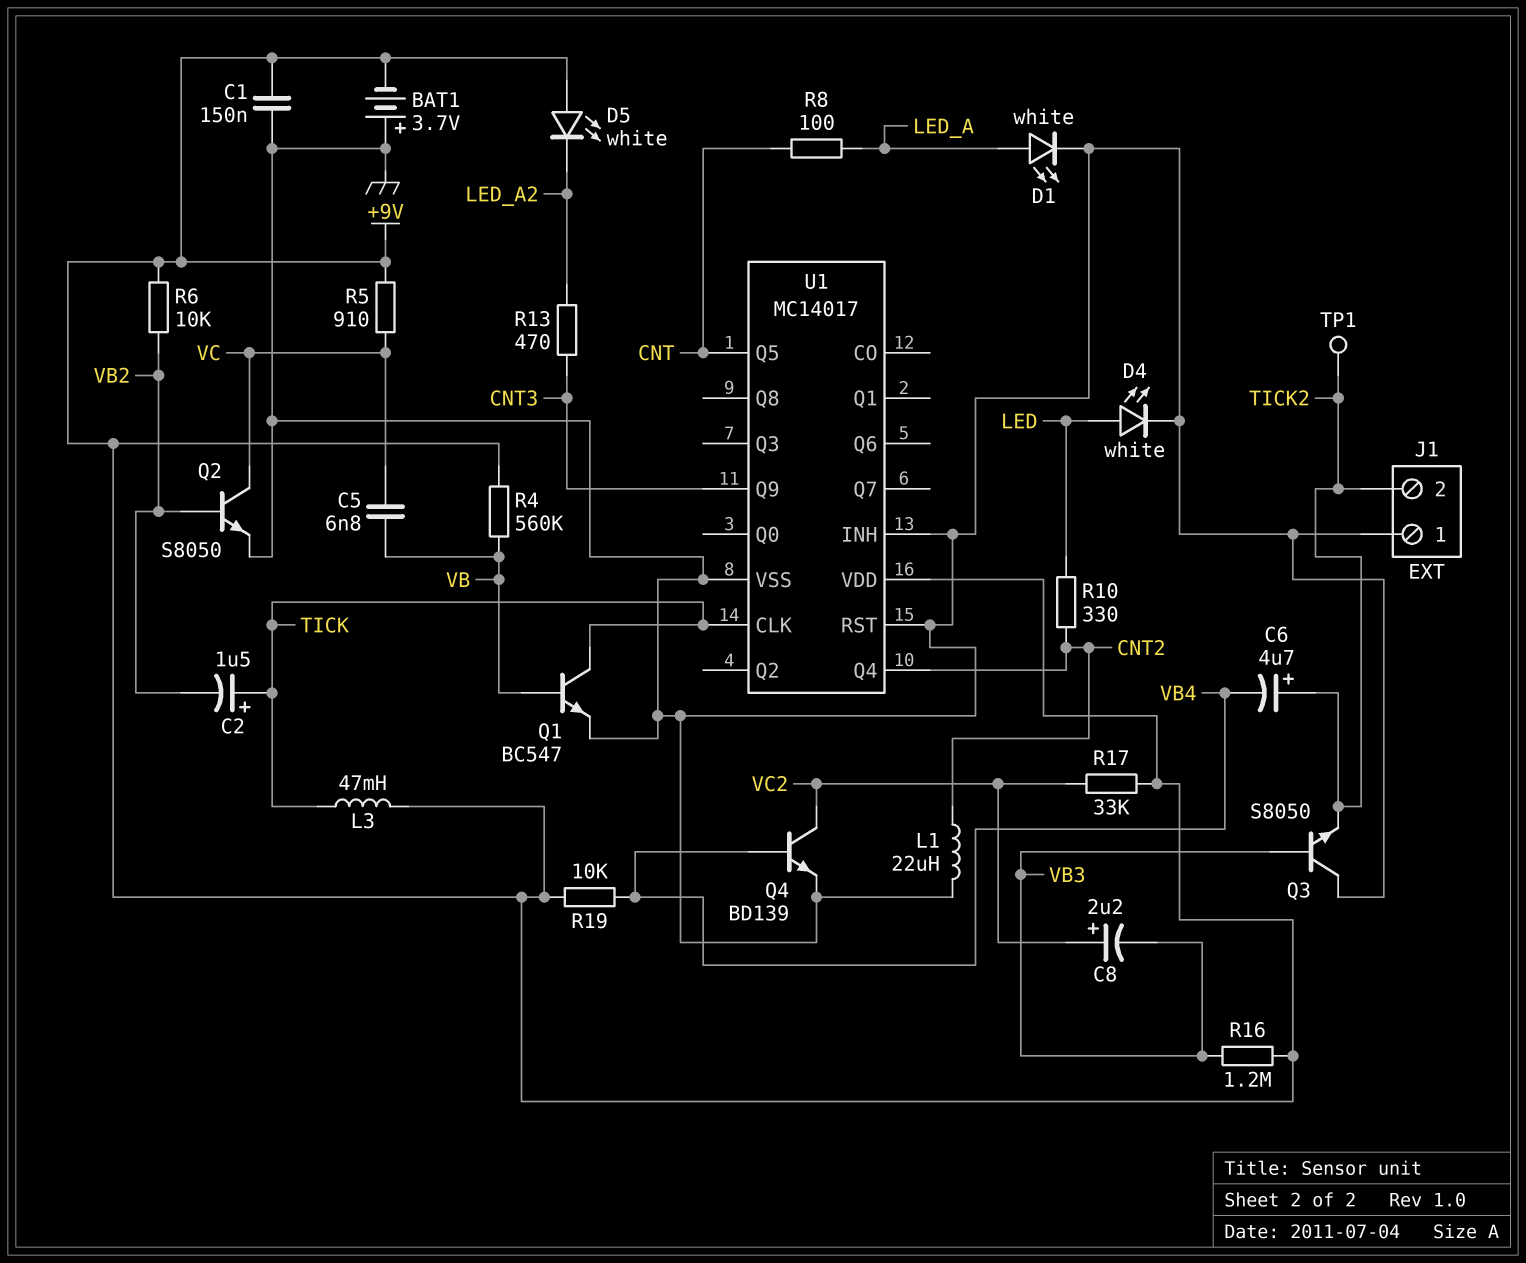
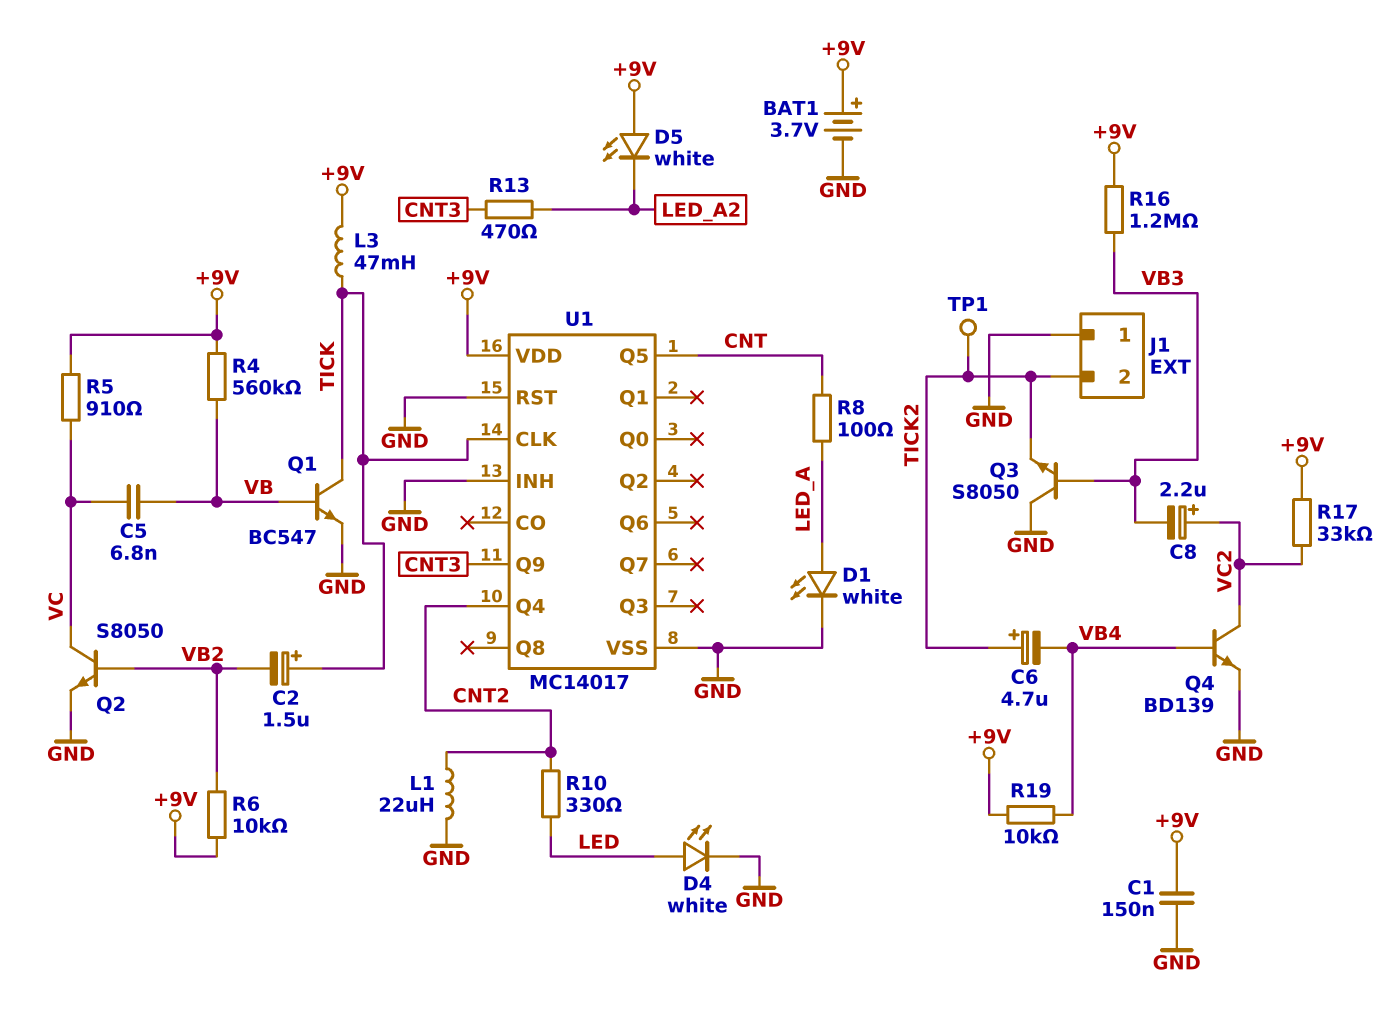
BAT1: 3.7V (plus GND, minus +9V) -> 3.7V (plus +9V, minus GND)

